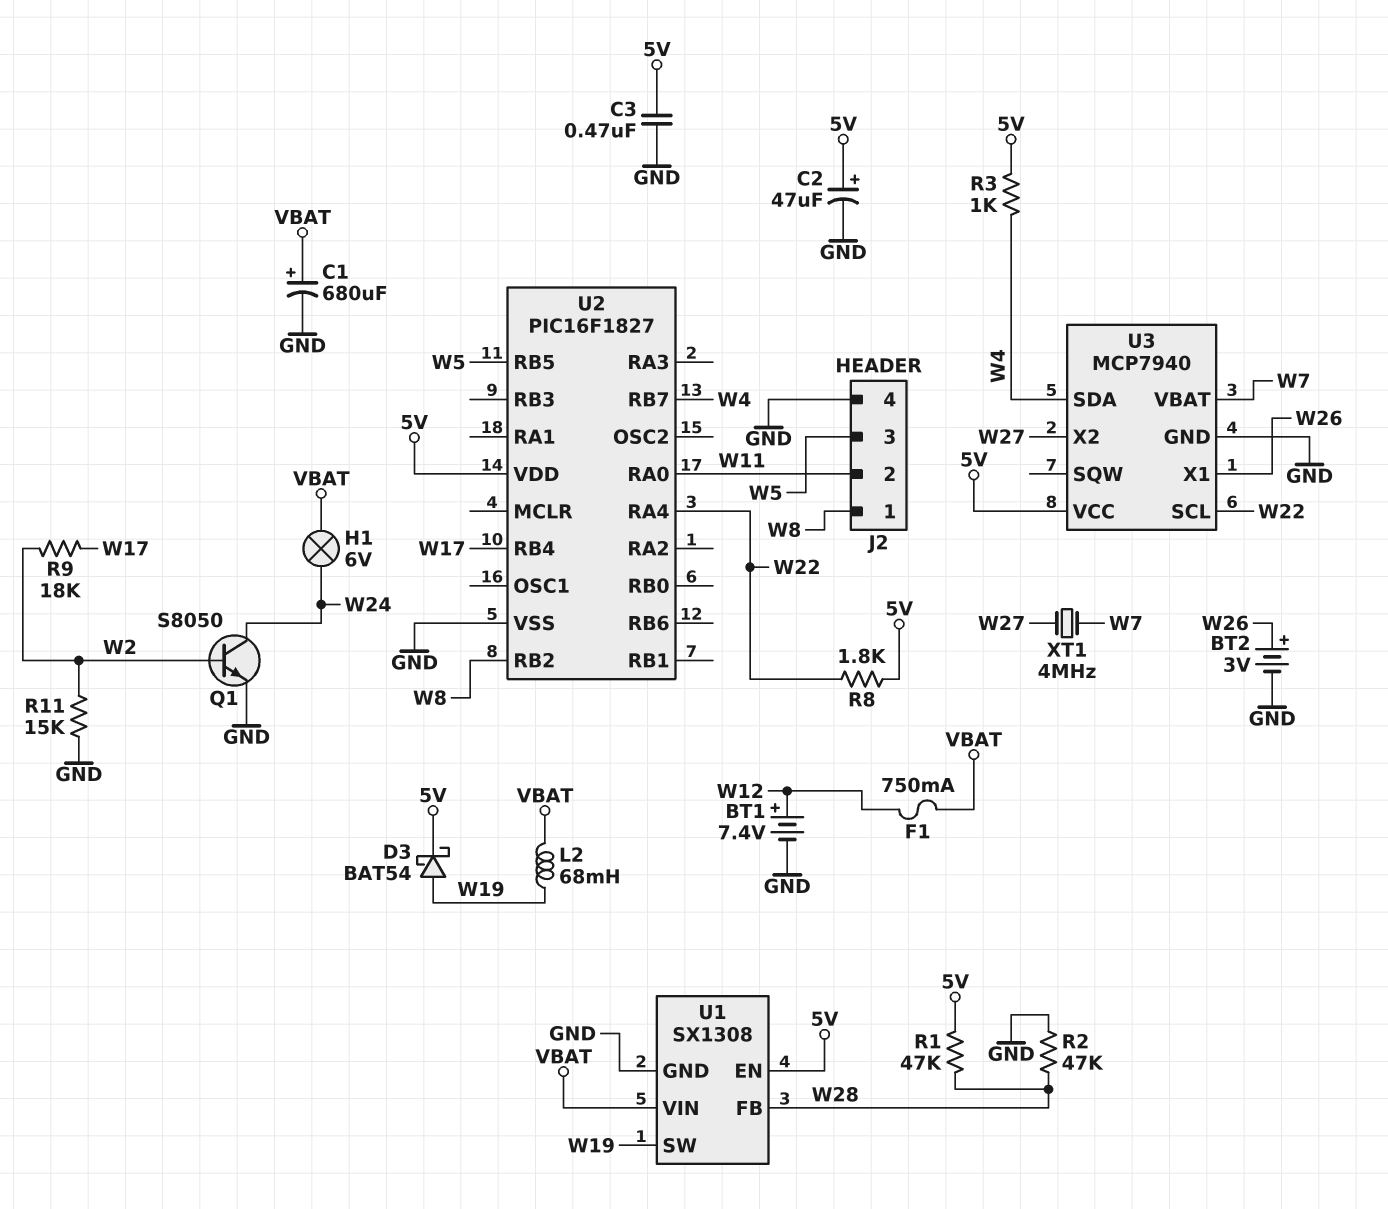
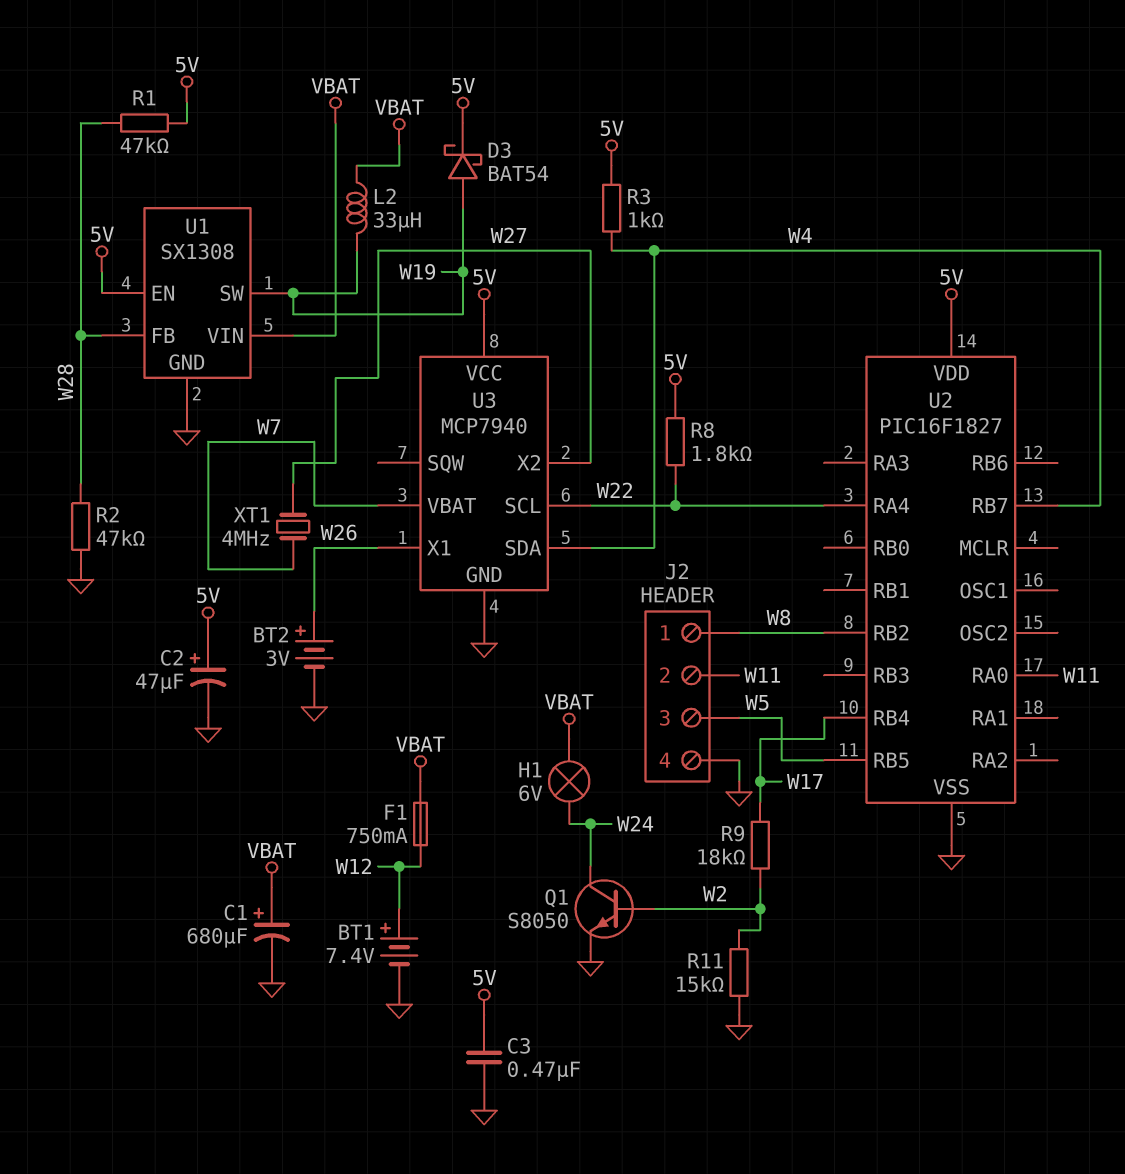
L2: 68mH (VBAT, W19) -> 33uH (VBAT, W19)

